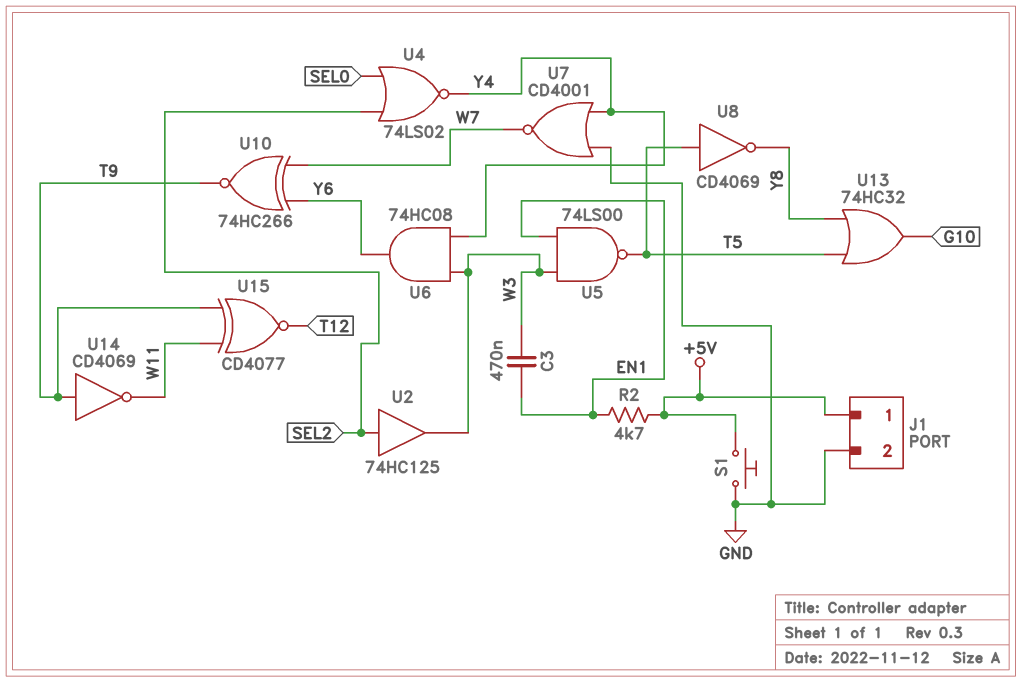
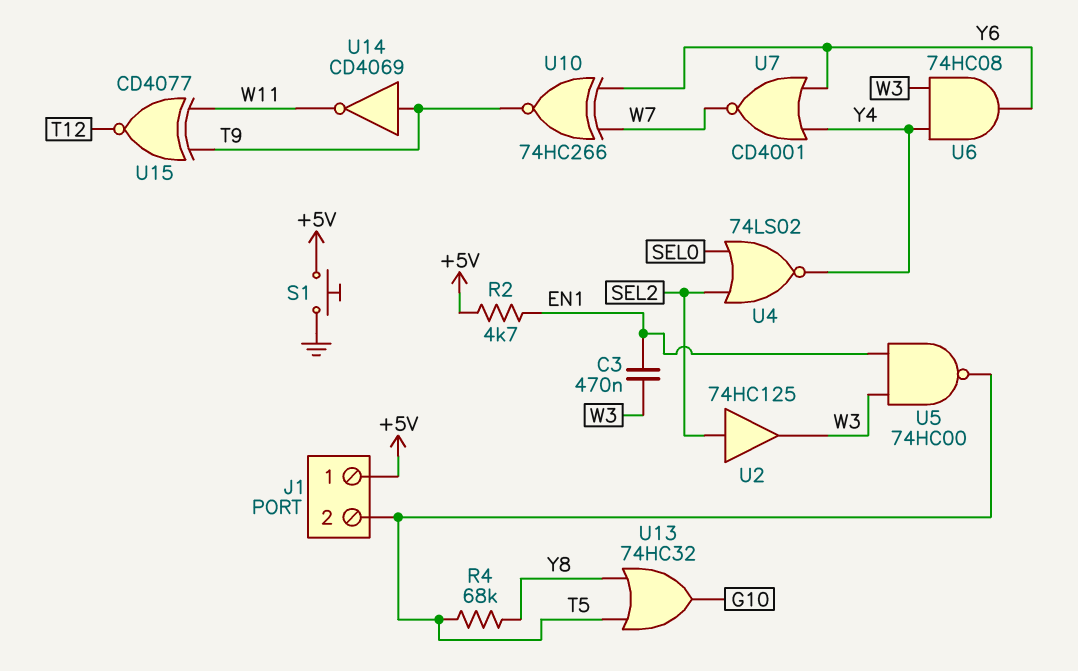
J1 pin 2: GND -> T5
R4: none -> 68k (T5, Y8)
U5: NAND 74LS00 (in EN1, in W3, out T5) -> NAND 74HC00 (in EN1, in W3, out T5)
U7: NOR CD4001 (in GND, in Y4, out W7) -> NOR CD4001 (in Y4, in Y6, out W7)
U8: NOT CD4069 (in T5, out Y8) -> none

